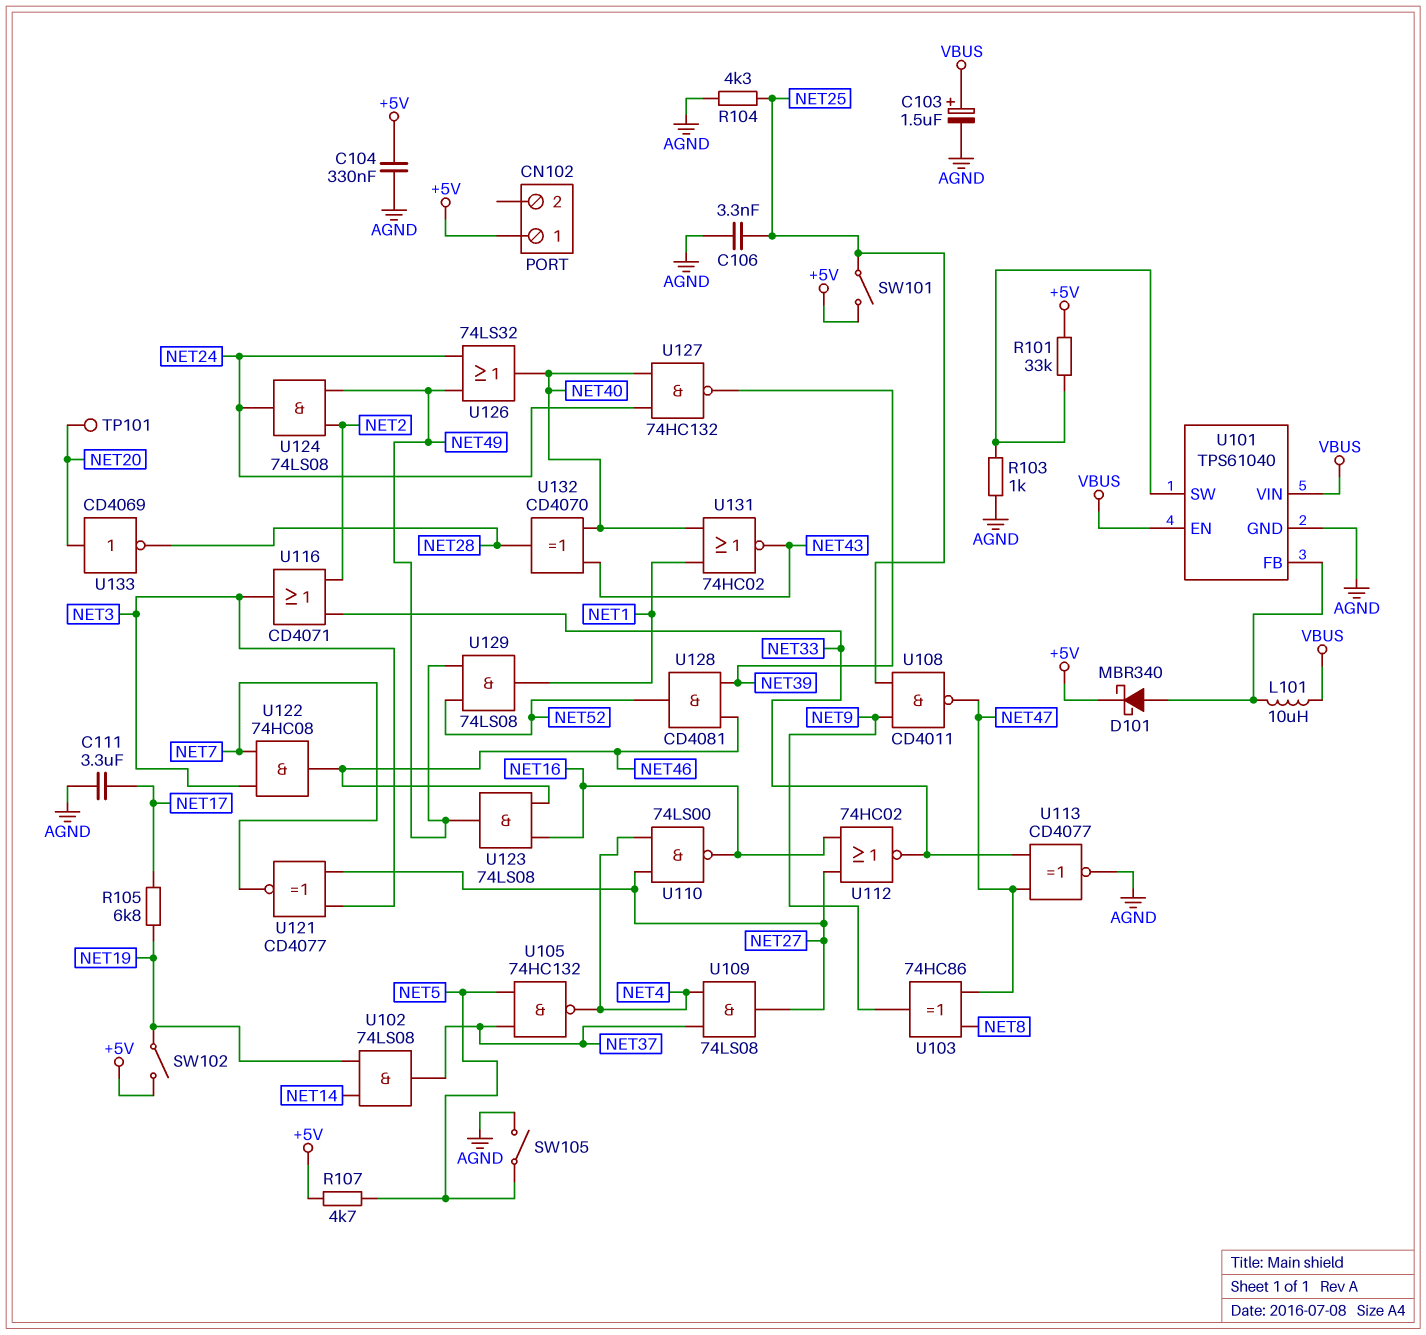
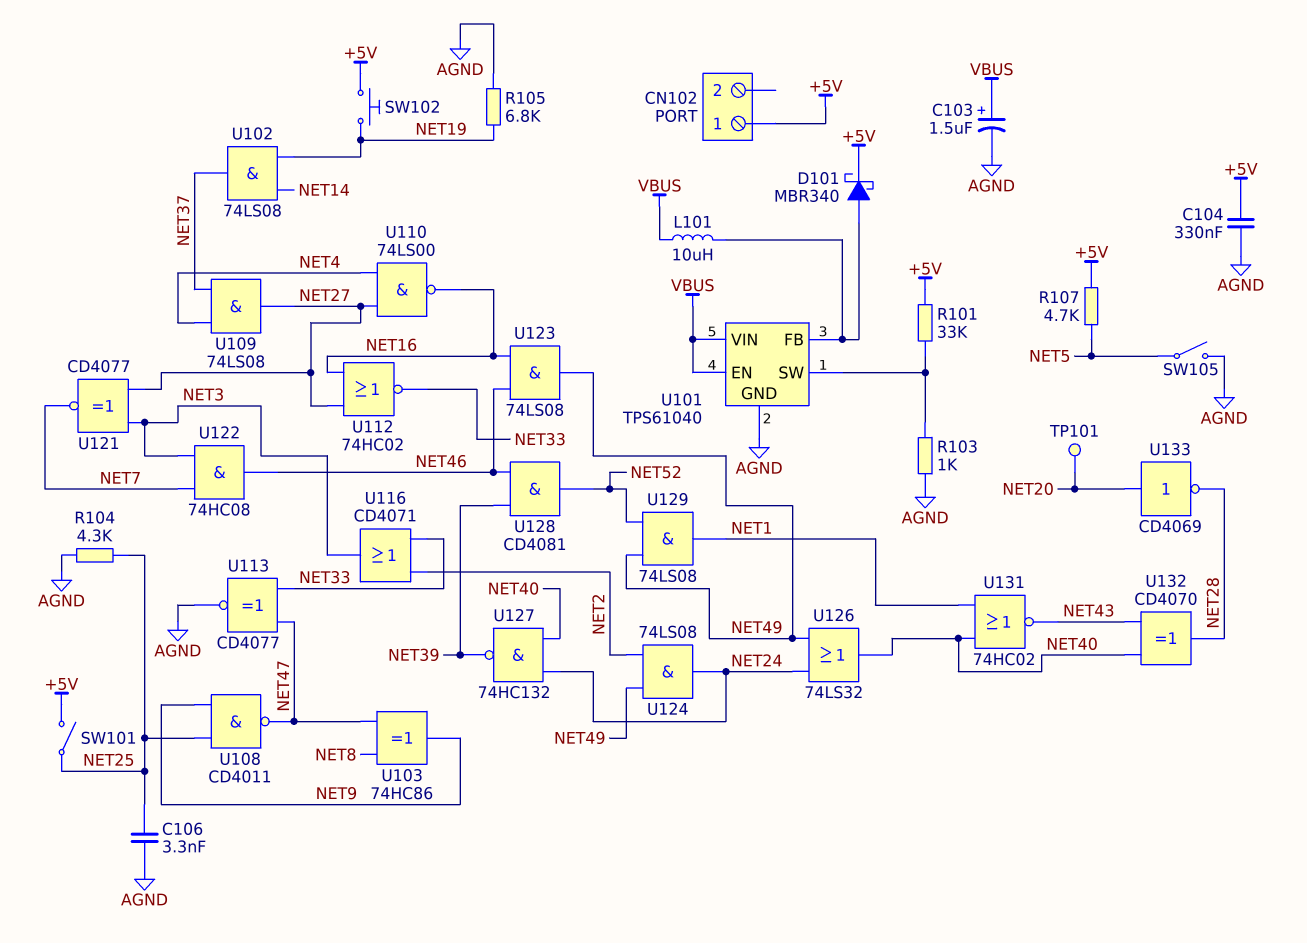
C111: 3.3uF (AGND, NET17) -> none
R105: 6.8k (NET17, NET19) -> 6.8k (AGND, NET19)
SW102: switch (+5V, NET19) -> button (+5V, NET19)
U105: NAND 74HC132 (in NET5, in NET37, out NET4) -> none

